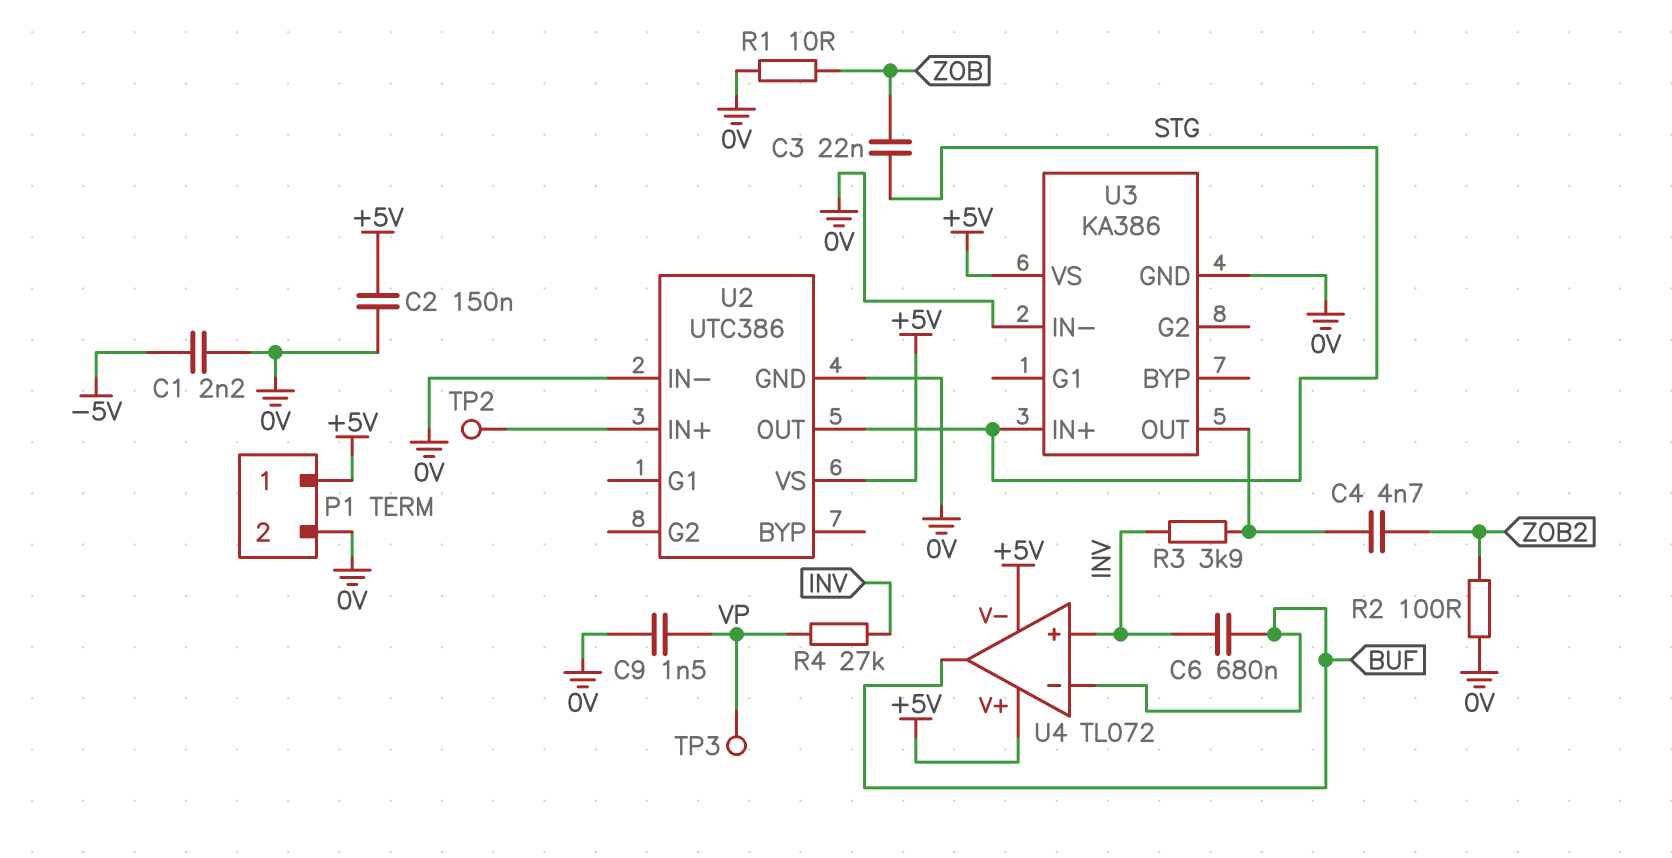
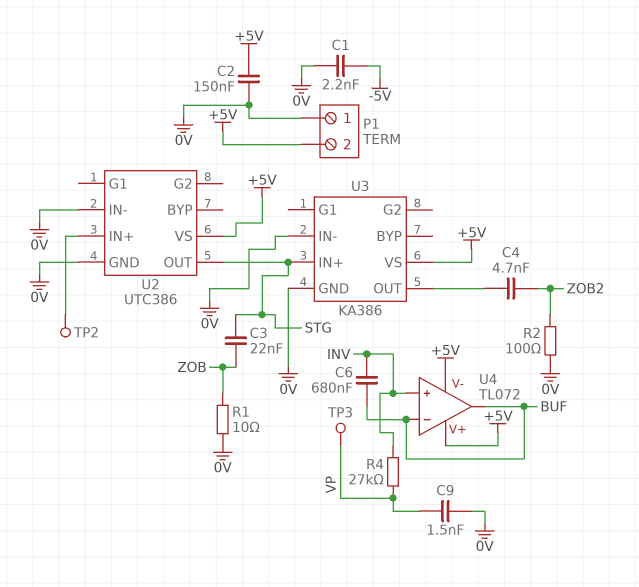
P1 pin 1: +5V -> 0V
P1 pin 2: 0V -> +5V
R3: 3.9k (INV, U3/OUT) -> none

